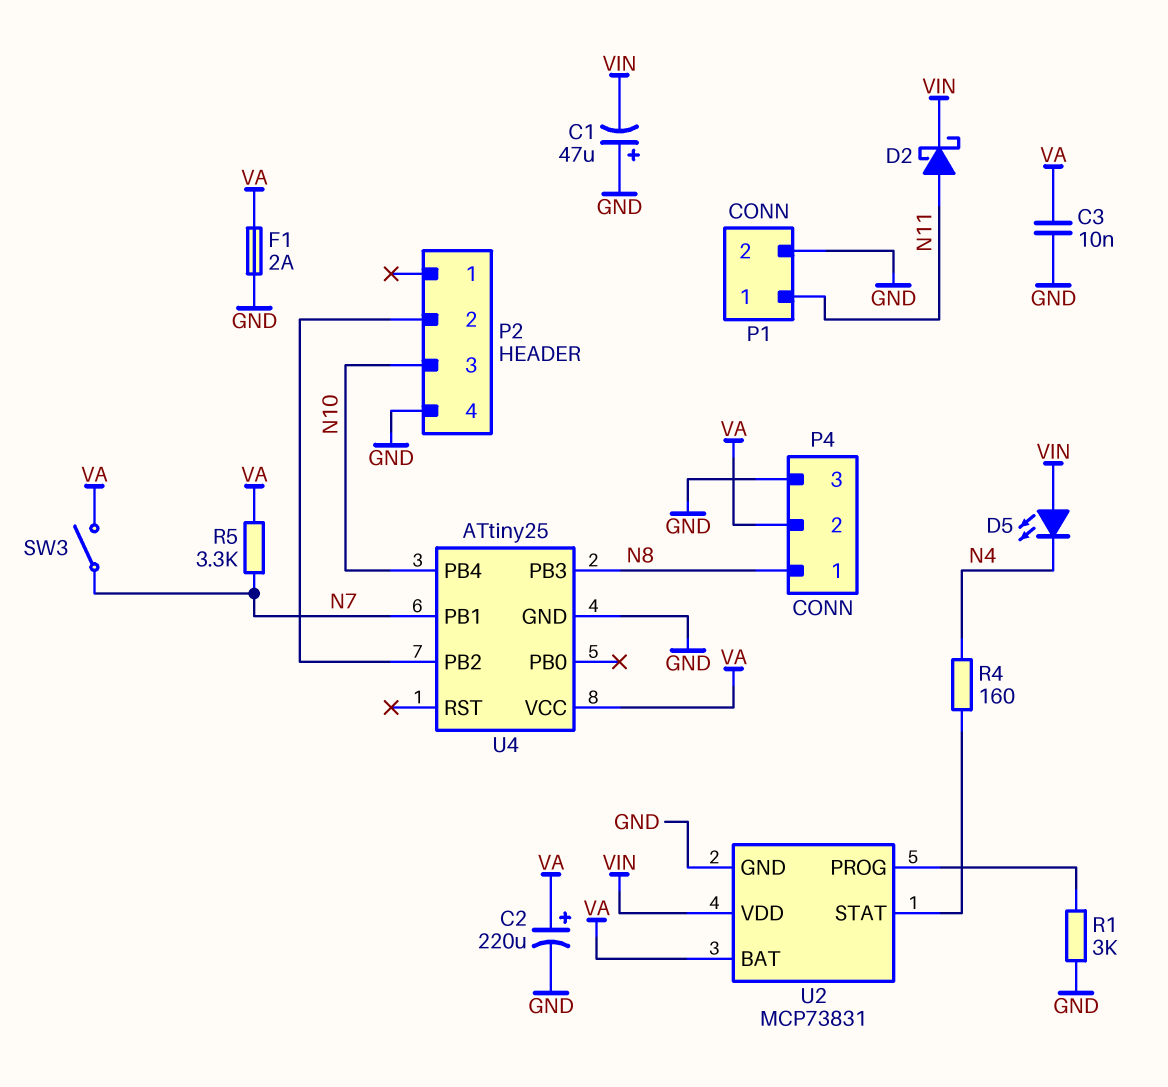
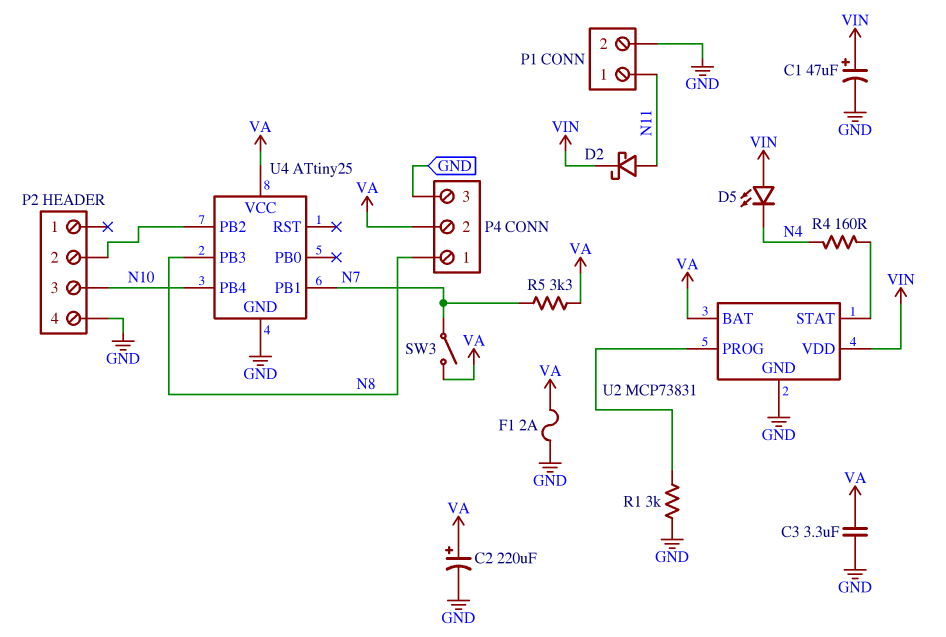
C1: 47uF (plus GND, minus VIN) -> 47uF (plus VIN, minus GND)
C3: 10nF (GND, VA) -> 3.3uF (GND, VA)

